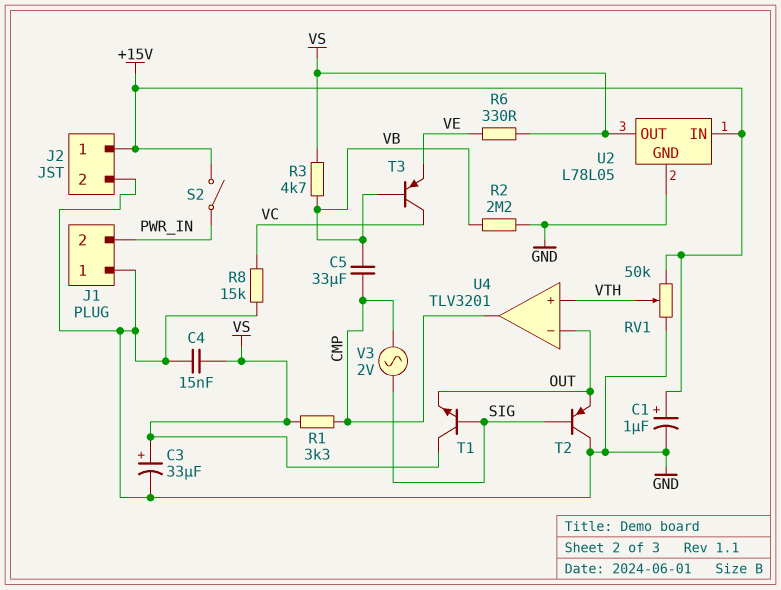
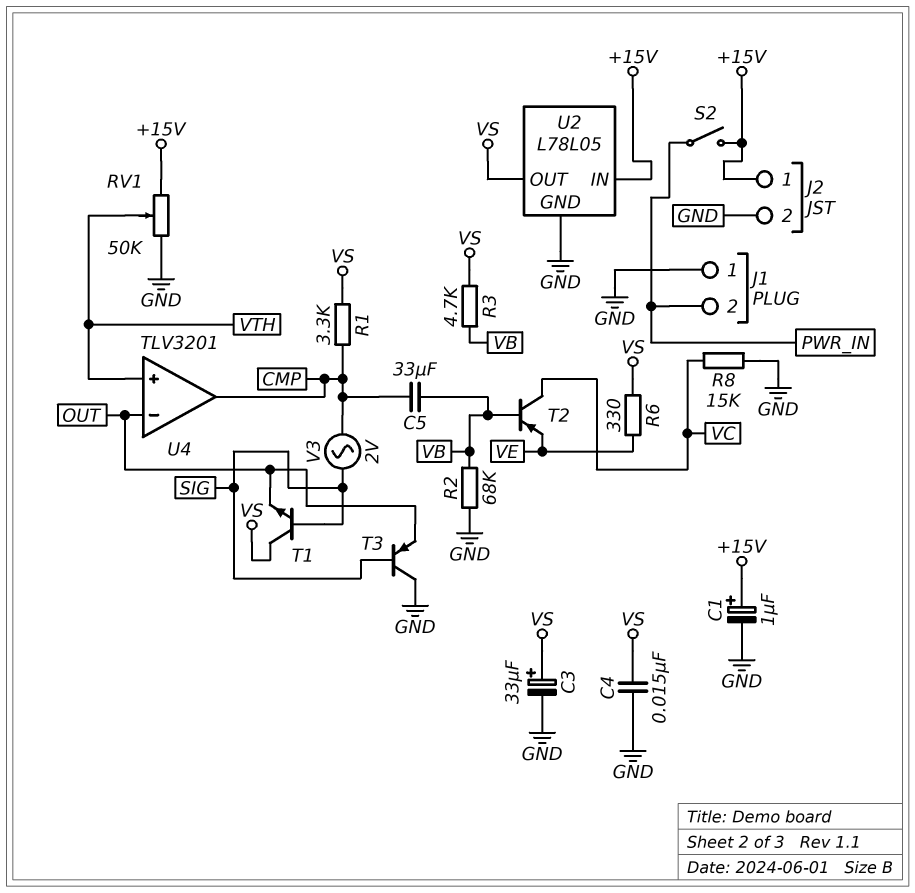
R2: 2.2M (GND, VB) -> 68k (GND, VB)
T2: PNP (B SIG, C GND, E OUT) -> PNP (B VB, C VC, E VE)
T3: PNP (B VB, C VC, E VE) -> PNP (B SIG, C GND, E OUT)

